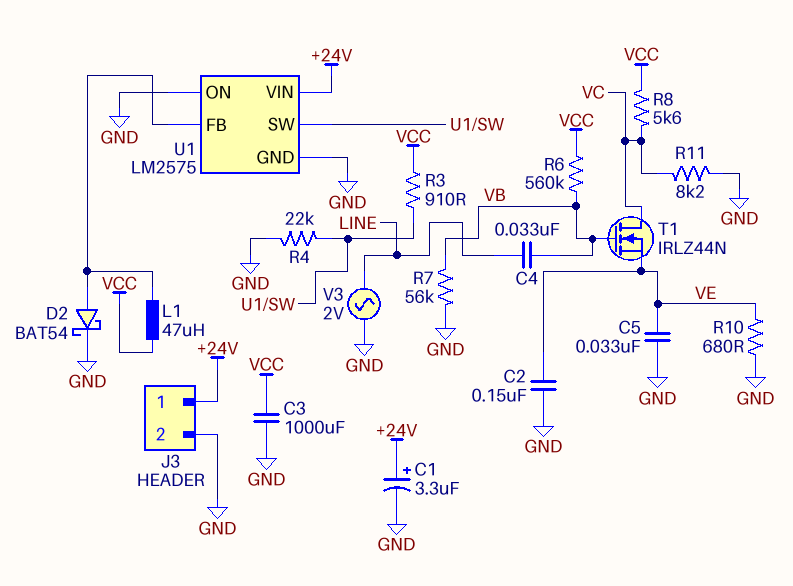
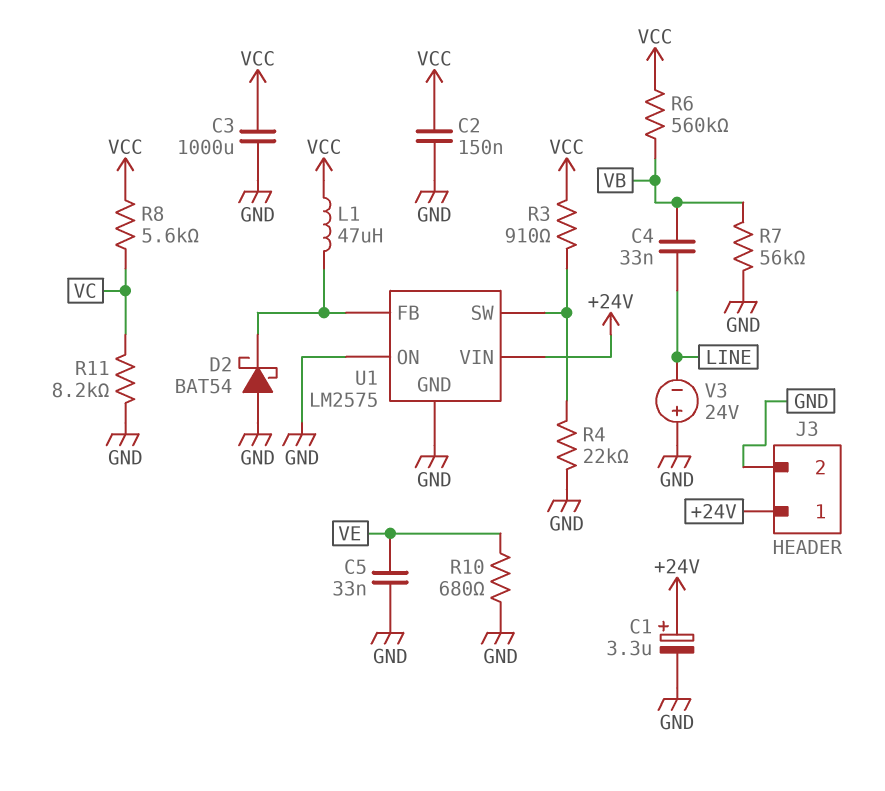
C2: 150nF (GND, VE) -> 150nF (GND, VCC)
D2: schottky BAT54 (A U1/FB, K GND) -> schottky BAT54 (A GND, K U1/FB)
T1: NMOS IRLZ44N (G VB, D VC, S VE) -> none
V3: AC 2V (GND, LINE) -> 24V (plus GND, minus LINE)

